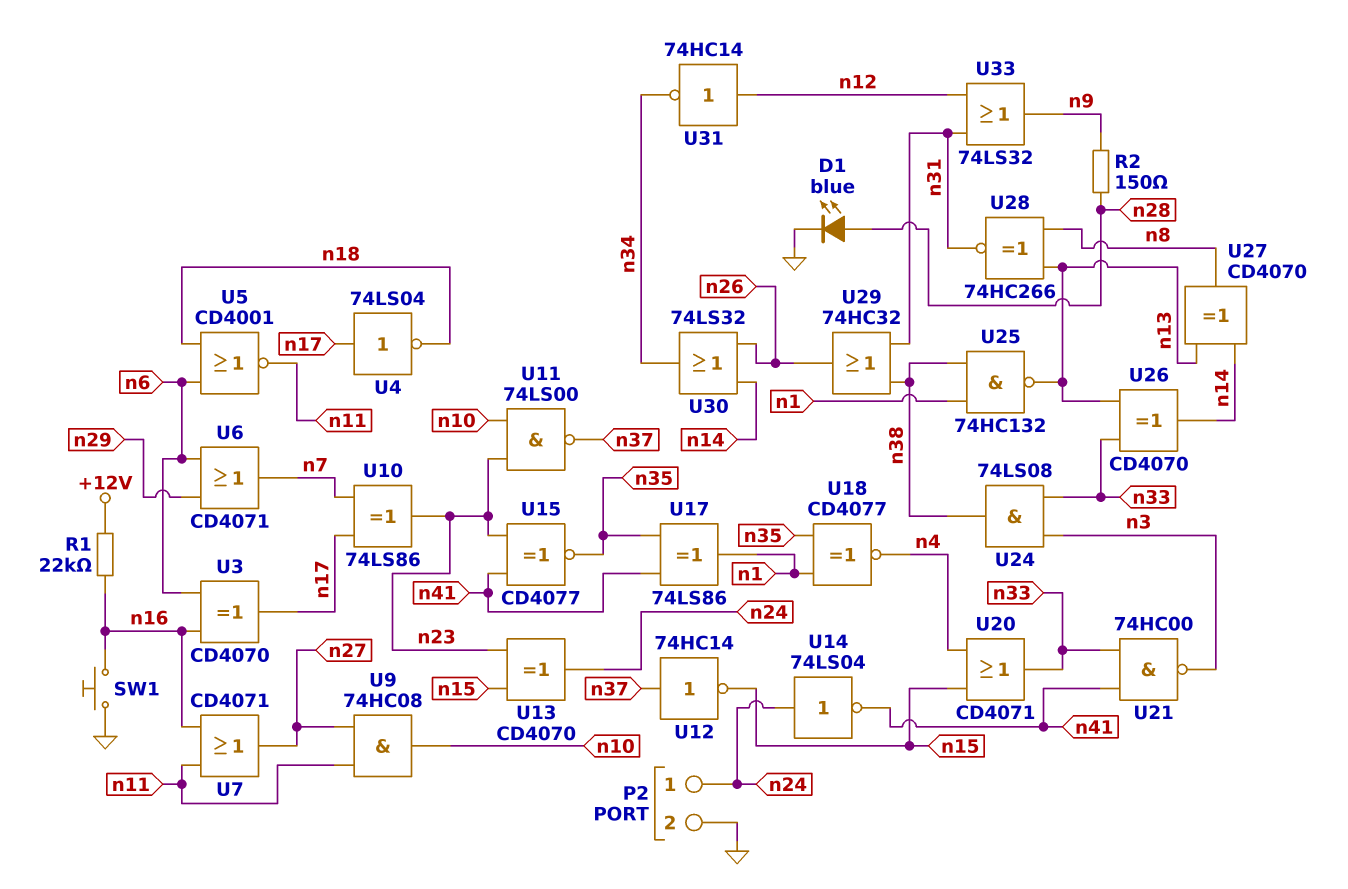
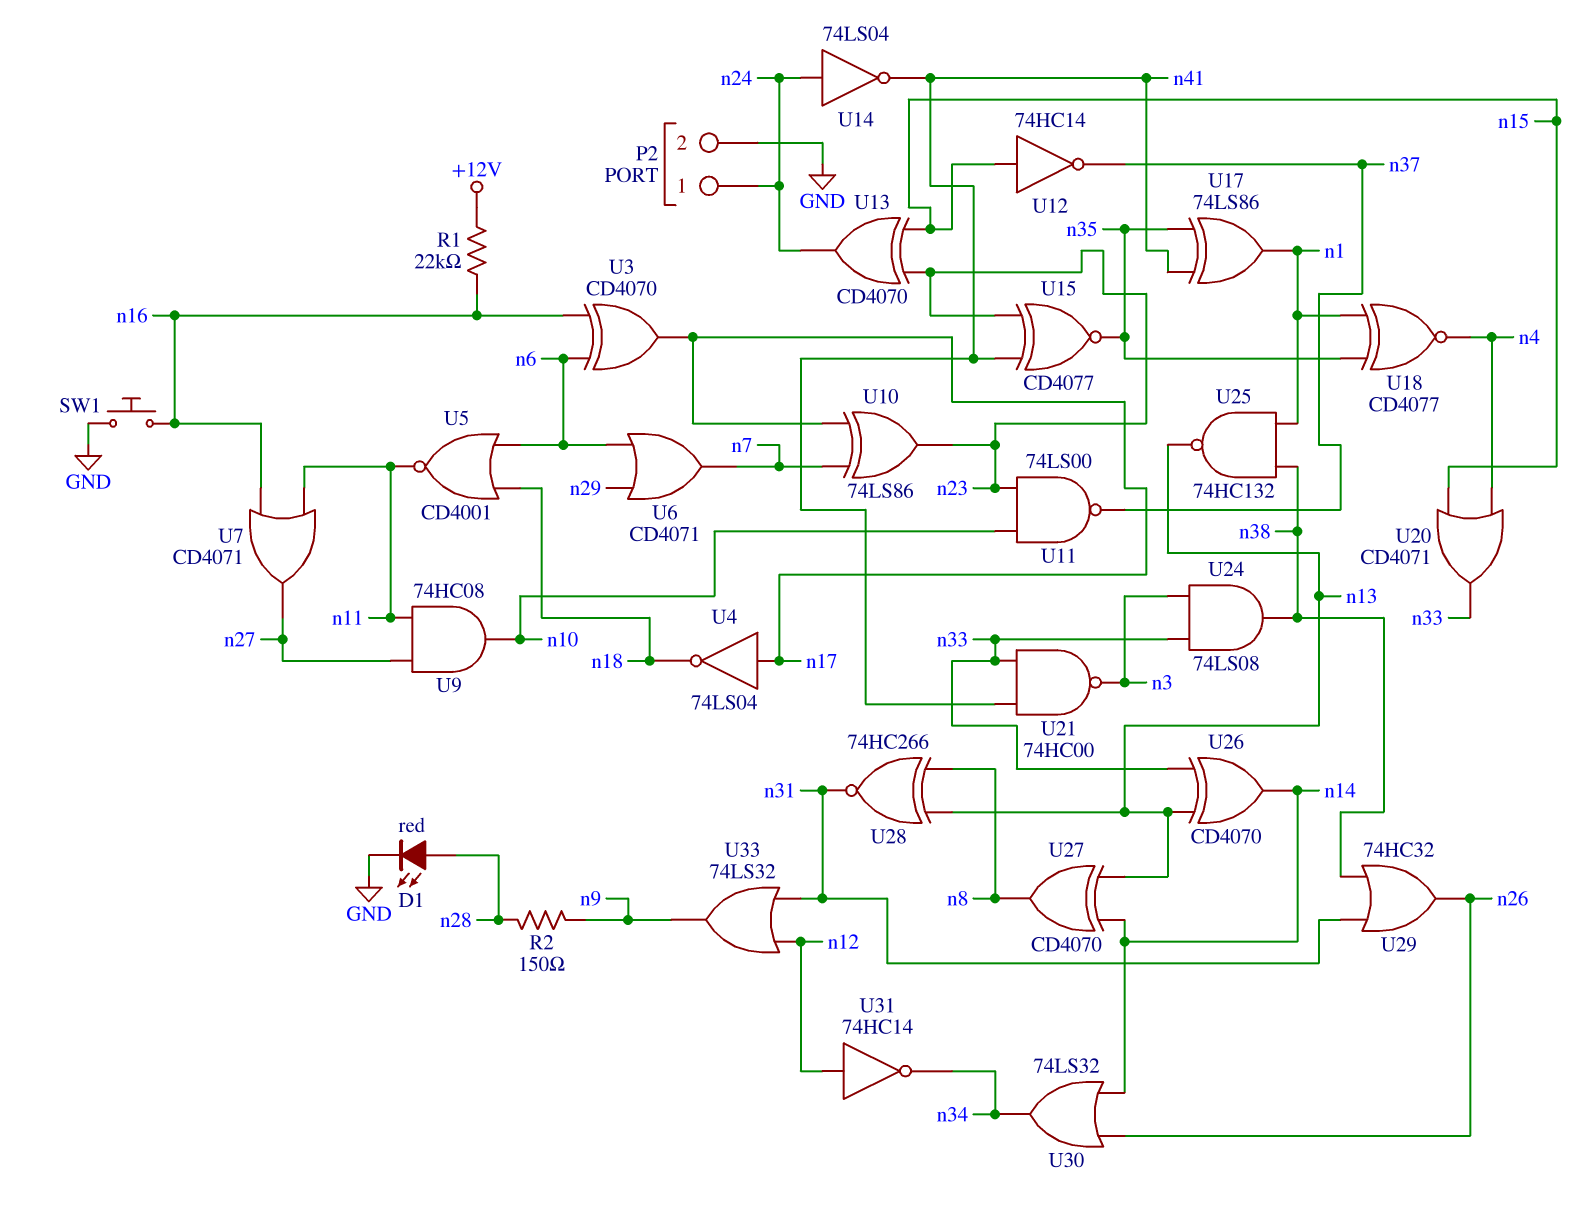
D1: LED blue (A n28, K GND) -> LED red (A n28, K GND)
U12: NOT 74HC14 (in n37, out n15) -> NOT 74HC14 (in n15, out n37)

